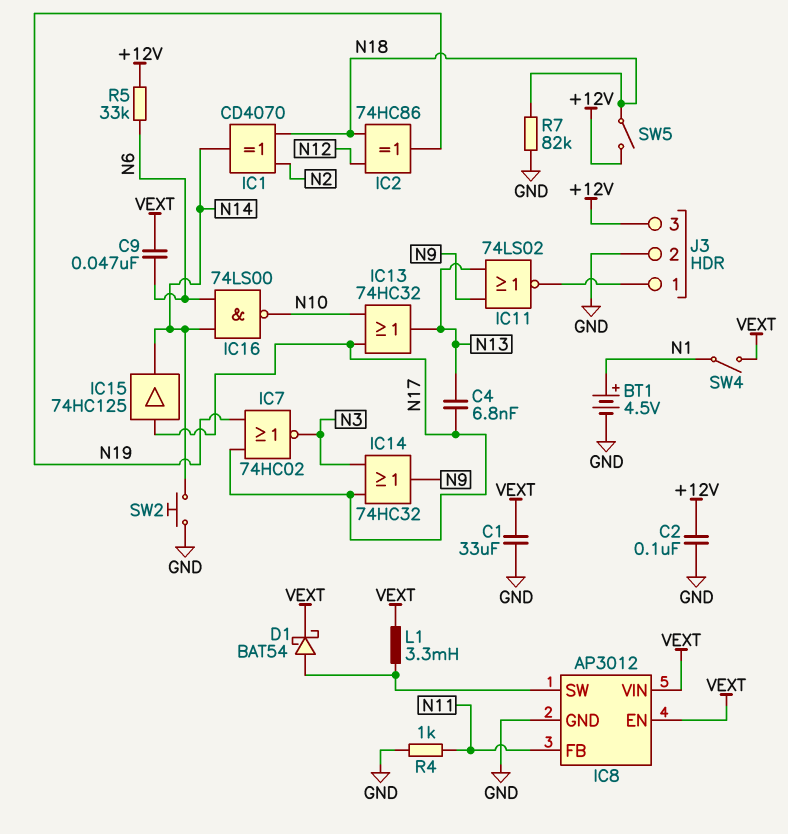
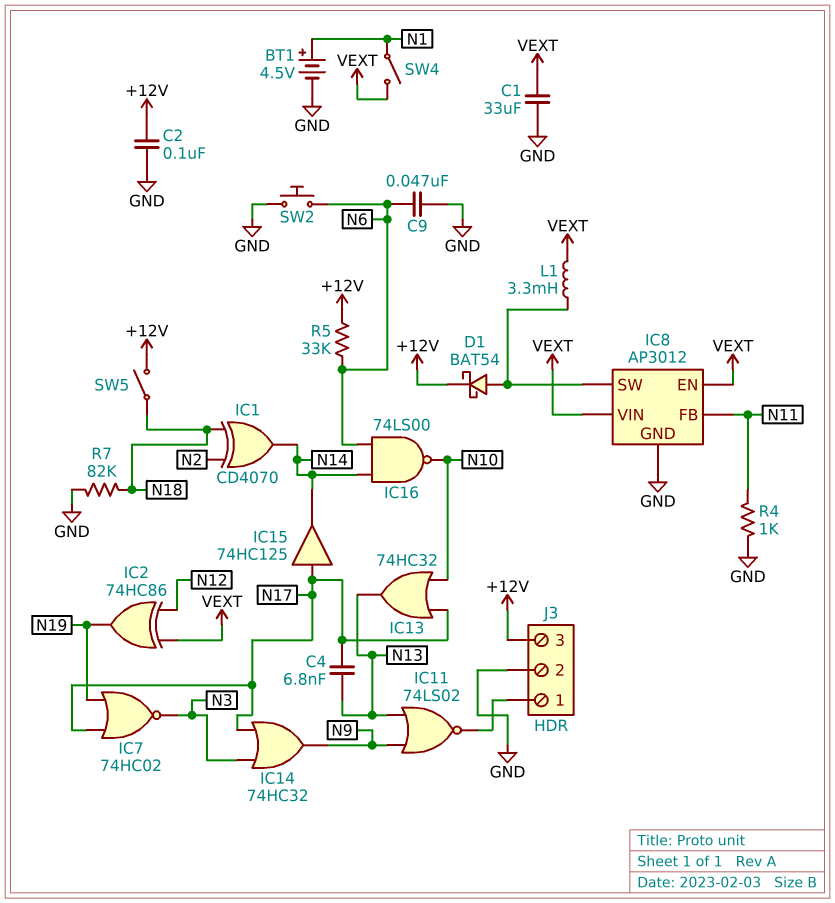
C9: 47nF (N6, VEXT) -> 47nF (GND, N6)
D1: schottky BAT54 (A IC8/SW, K VEXT) -> schottky BAT54 (A IC8/SW, K +12V)
IC2: XOR 74HC86 (in N12, in N18, out N19) -> XOR 74HC86 (in N12, in VEXT, out N19)
SW2: button (GND, N14) -> button (GND, N6)

